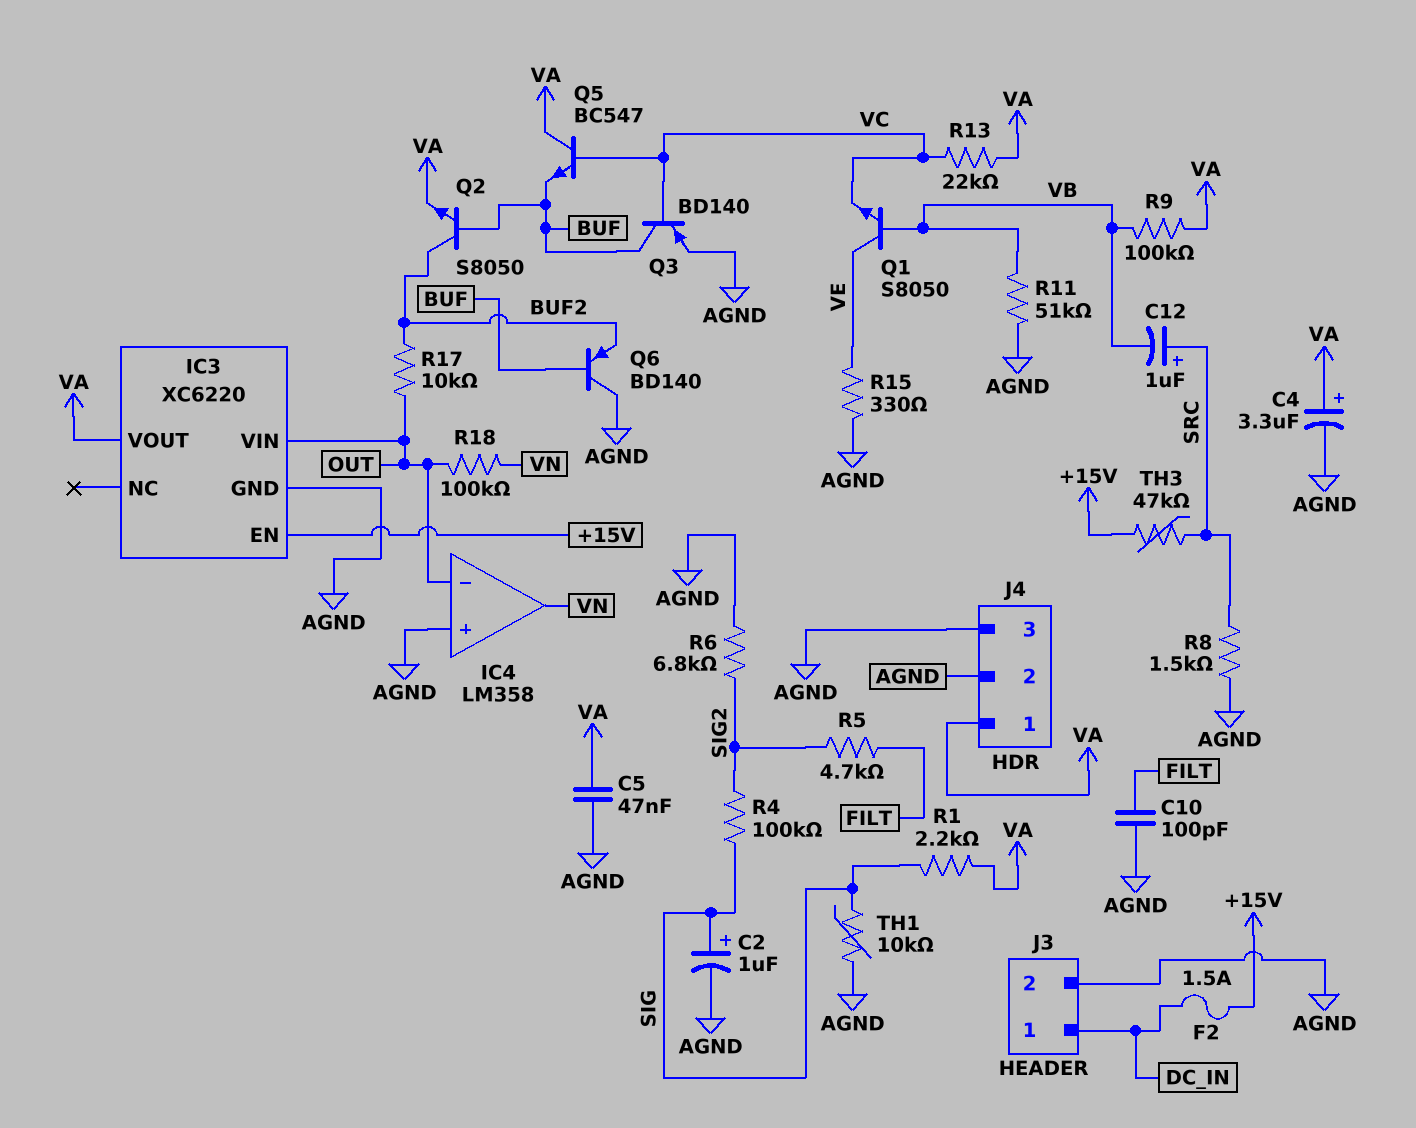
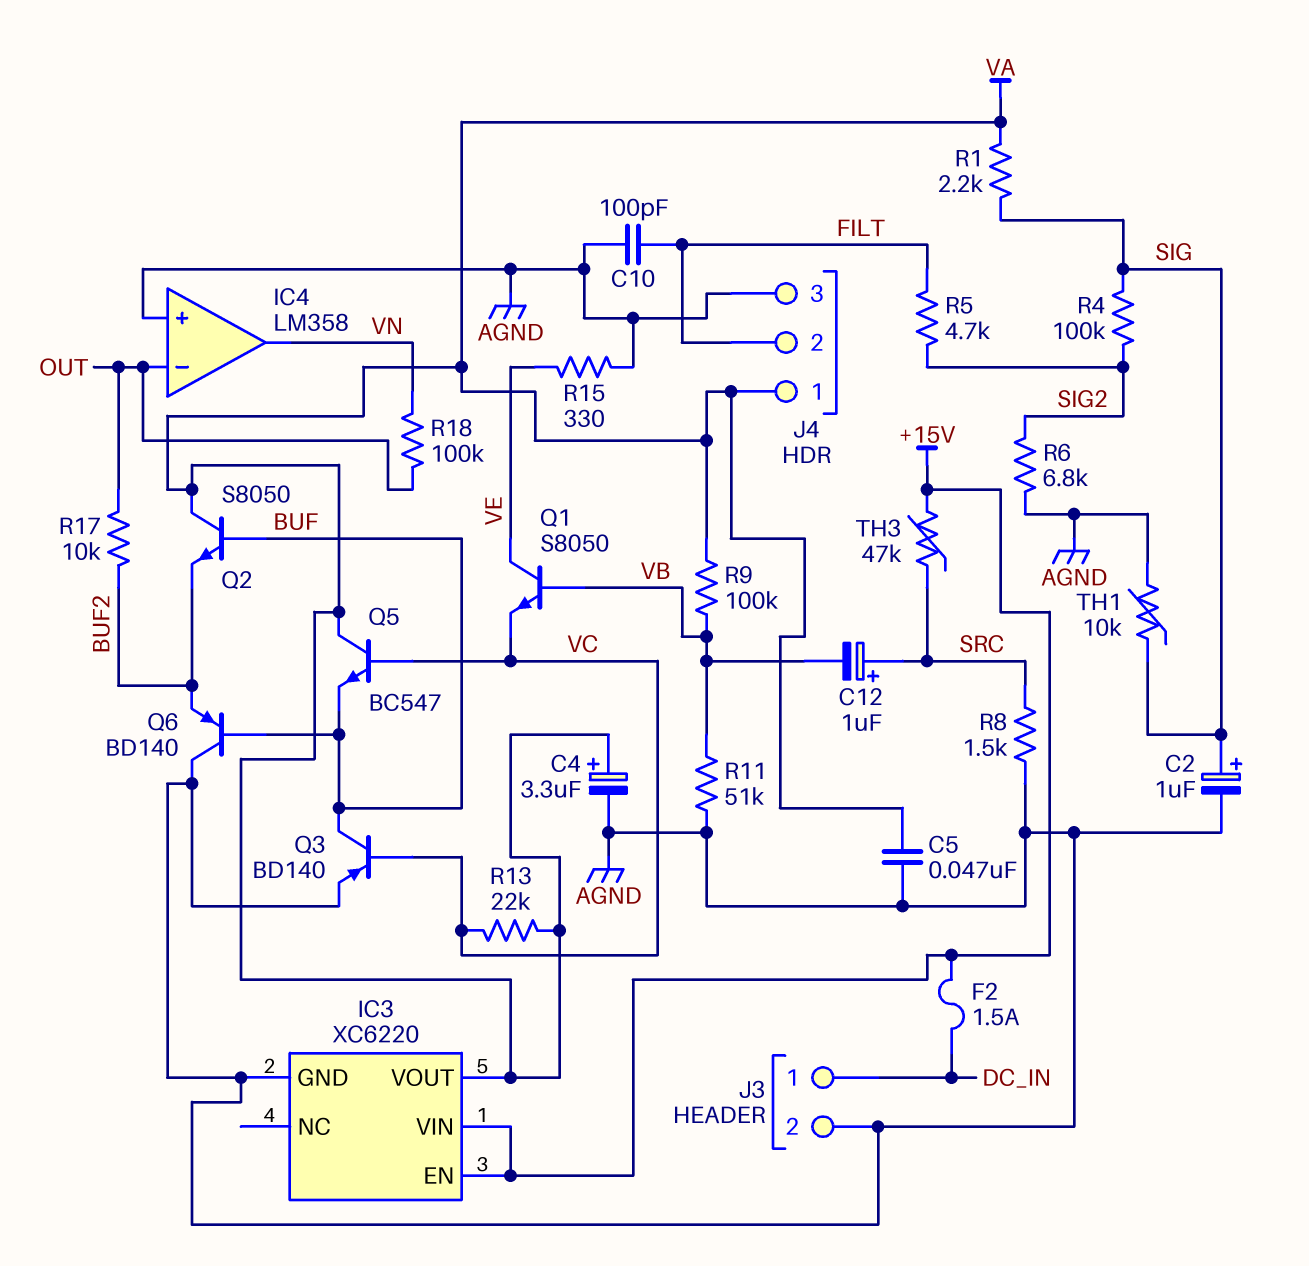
IC3 pin VIN: OUT -> +15V
J4 pin 2: AGND -> FILT
Q2: NPN S8050 (B BUF, C BUF2, E VA) -> NPN S8050 (B BUF, C VA, E BUF2)

